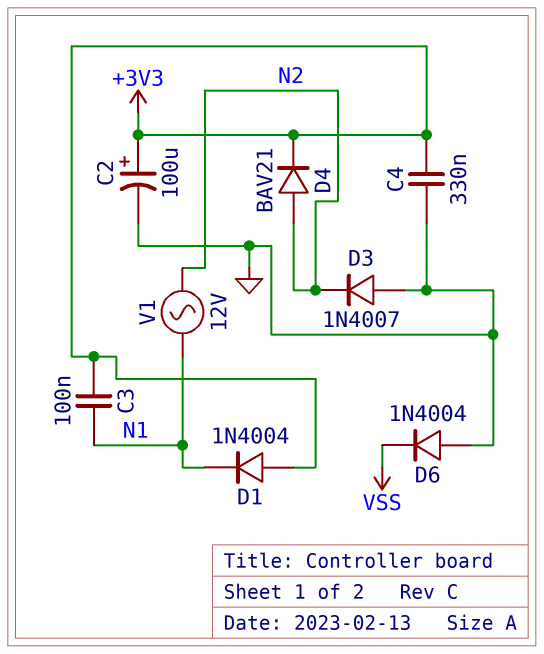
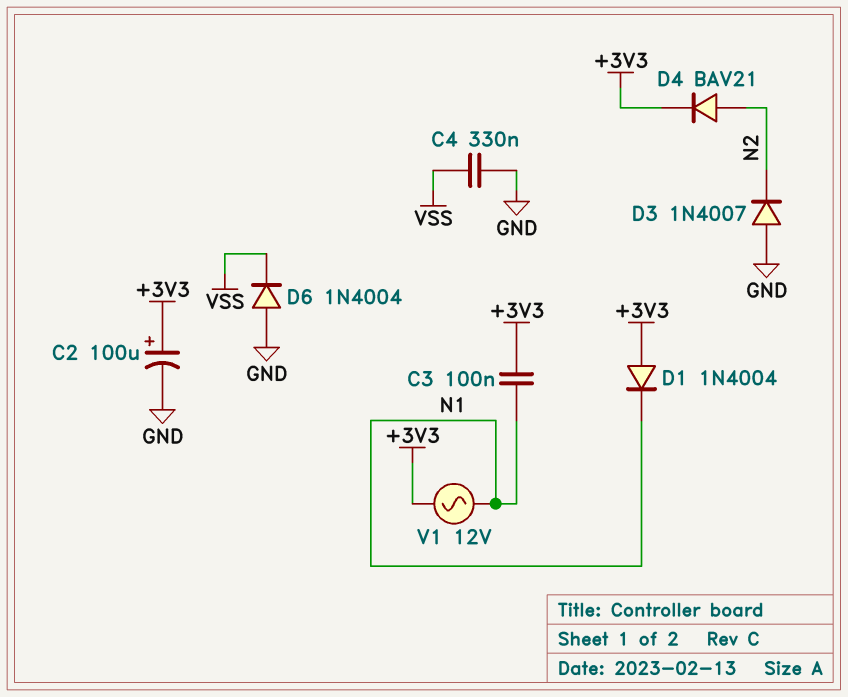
C4: 330nF (+3V3, GND) -> 330nF (GND, VSS)
V1: AC 12V (N1, N2) -> AC 12V (+3V3, N1)

